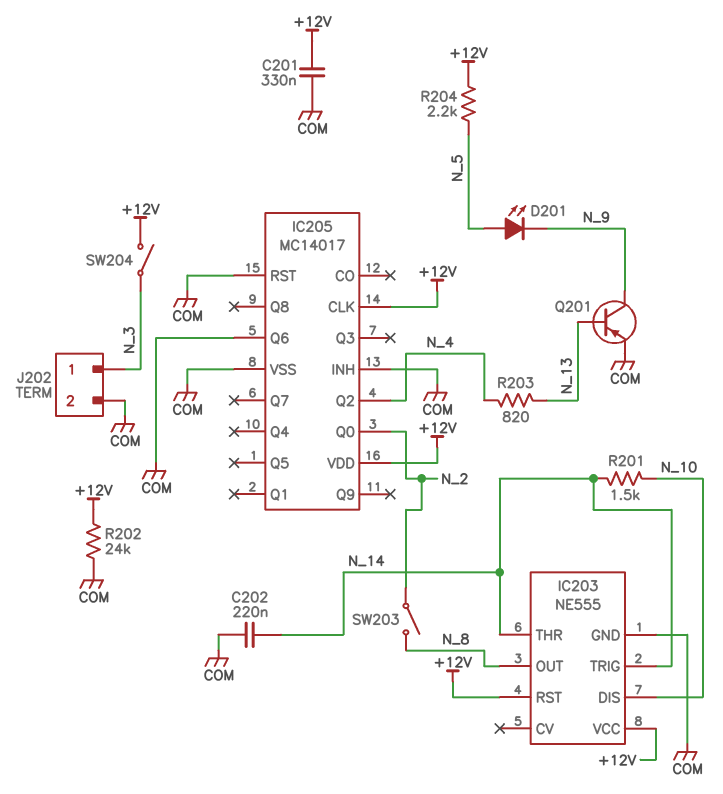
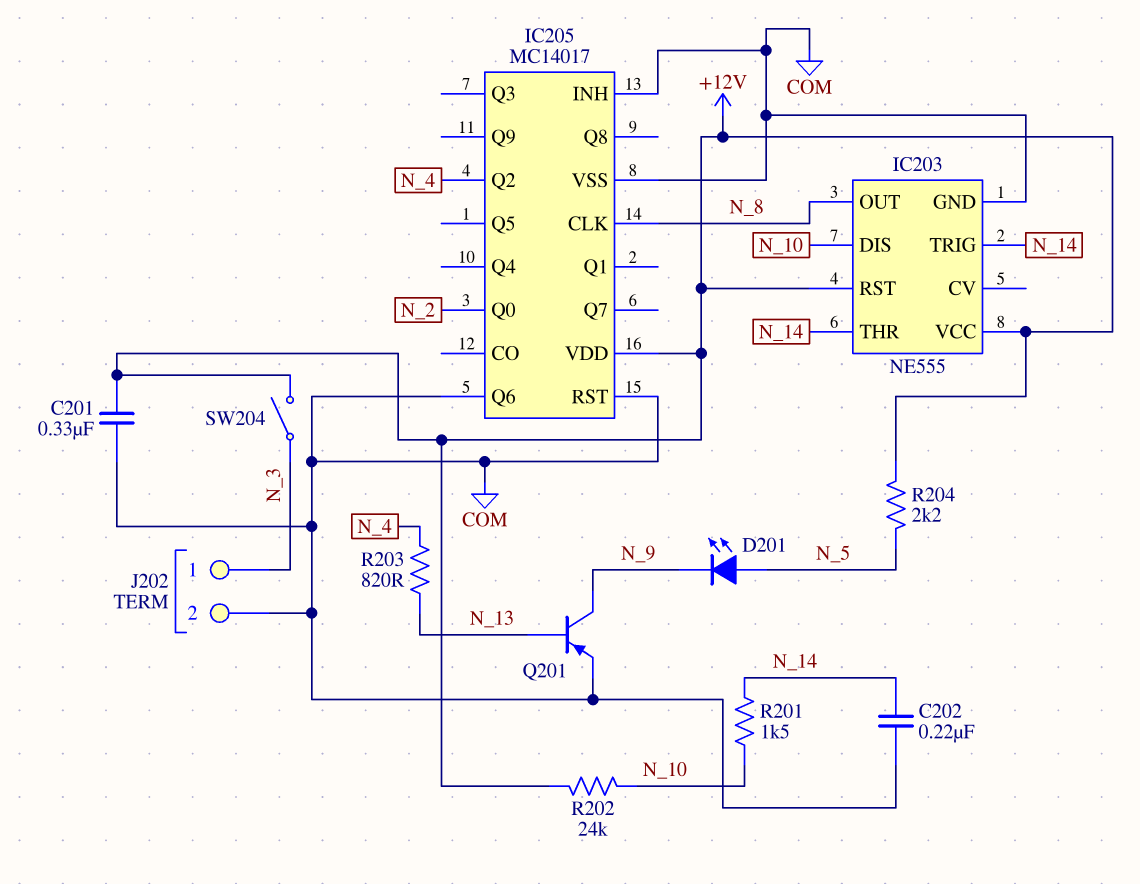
IC205 pin CLK: +12V -> N_8
R202: 24k (+12V, COM) -> 24k (+12V, N_10)
SW203: switch (N_2, N_8) -> none

